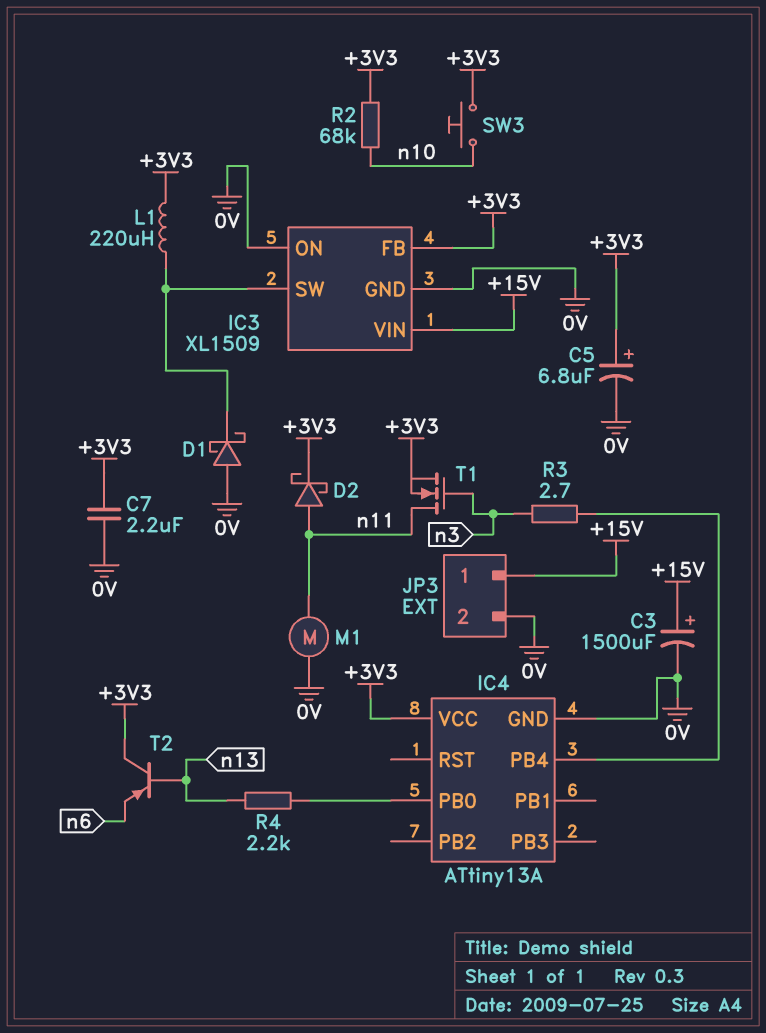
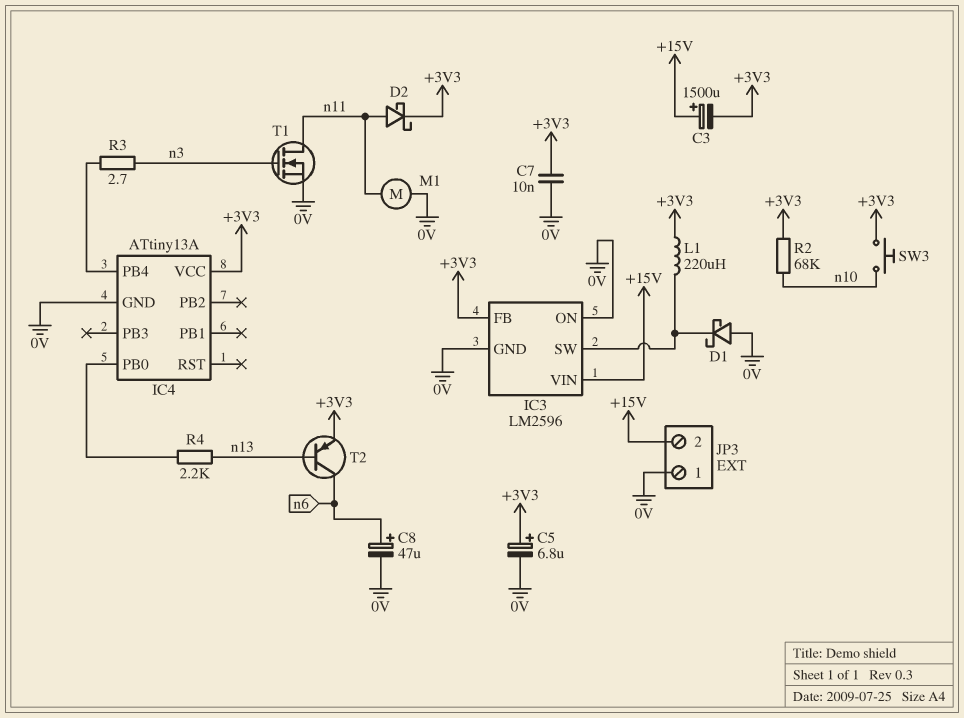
C3: 1500uF (plus +15V, minus 0V) -> 1500uF (plus +15V, minus +3V3)
C7: 2.2uF (+3V3, 0V) -> 10nF (+3V3, 0V)
C8: none -> 47uF (plus n6, minus 0V)
IC3: XL1509 -> LM2596
JP3 pin 1: +15V -> 0V
JP3 pin 2: 0V -> +15V
T1: NMOS (G n3, D n11, S +3V3) -> NMOS (G n3, D n11, S 0V)
T2: PNP (B n13, C +3V3, E n6) -> PNP (B n13, C n6, E +3V3)

